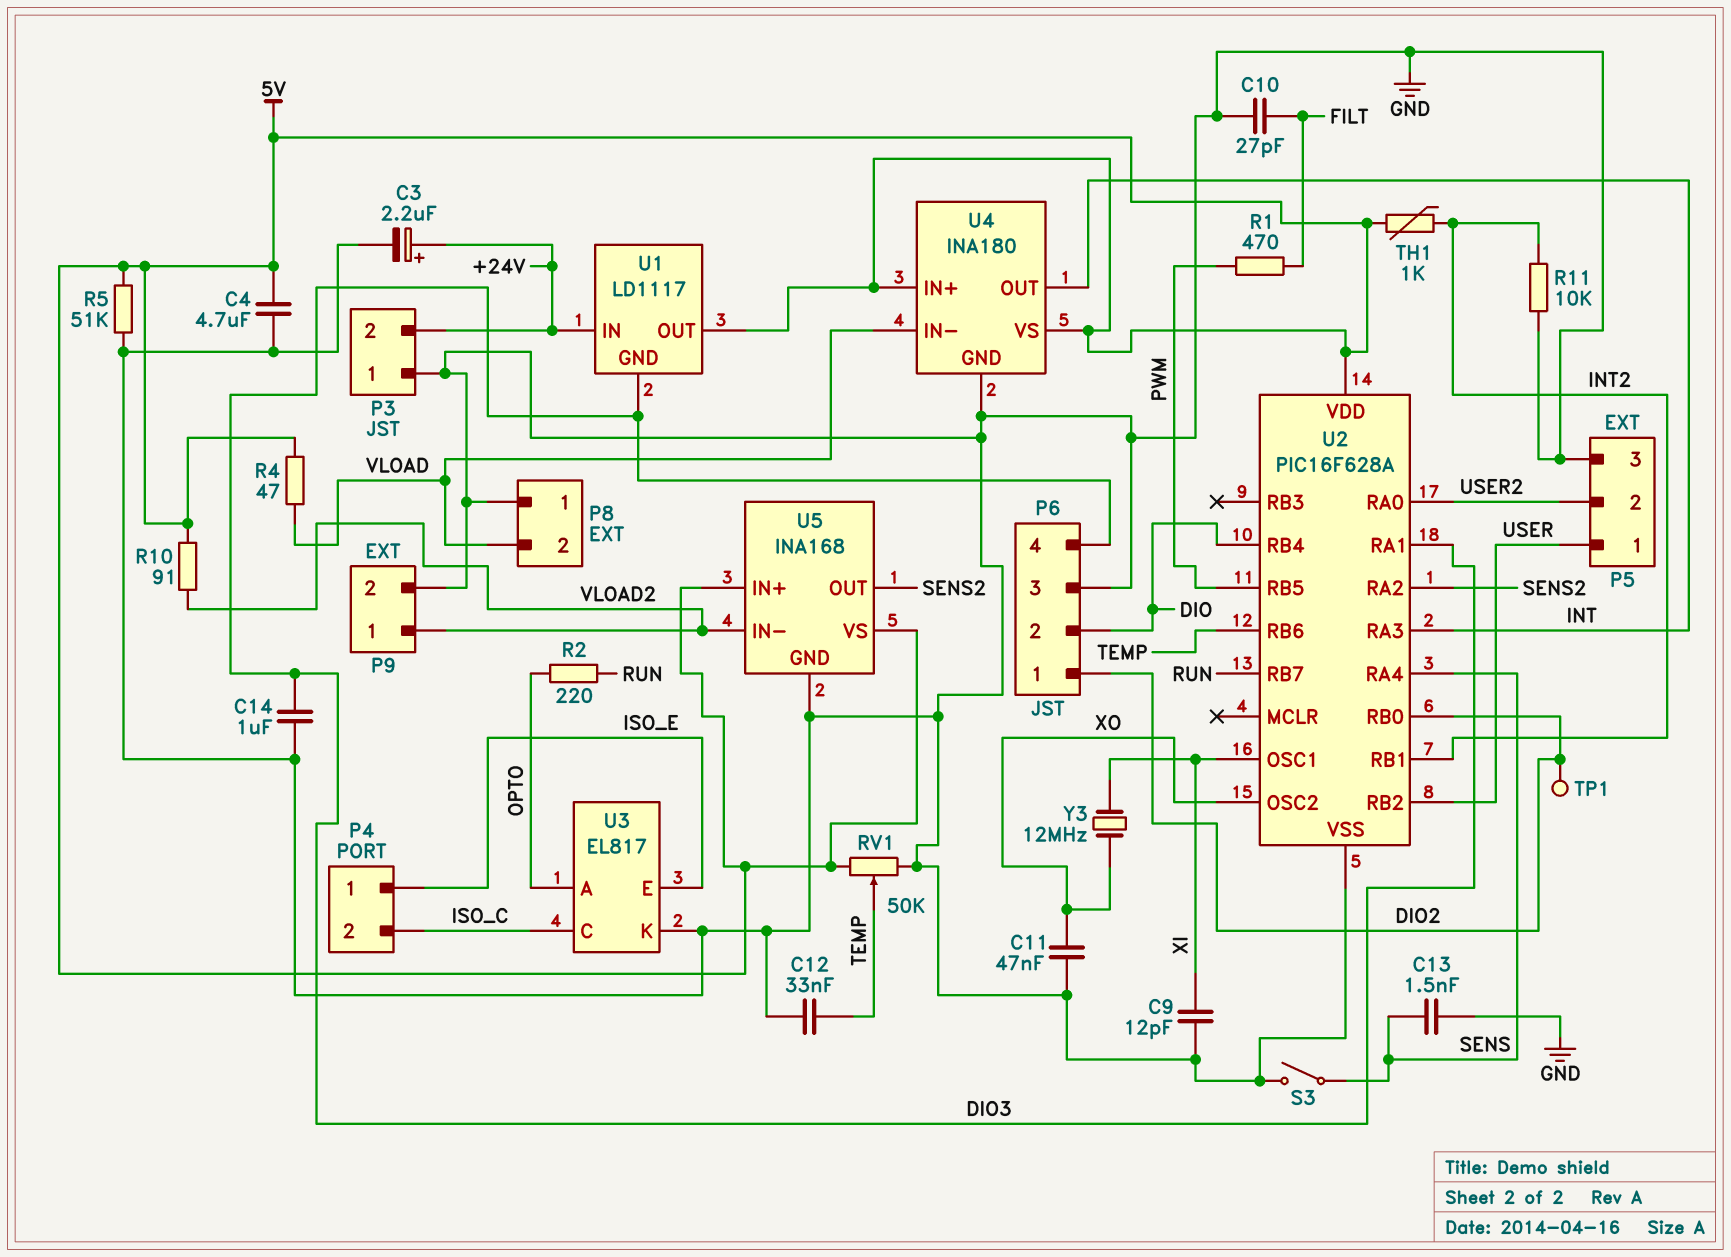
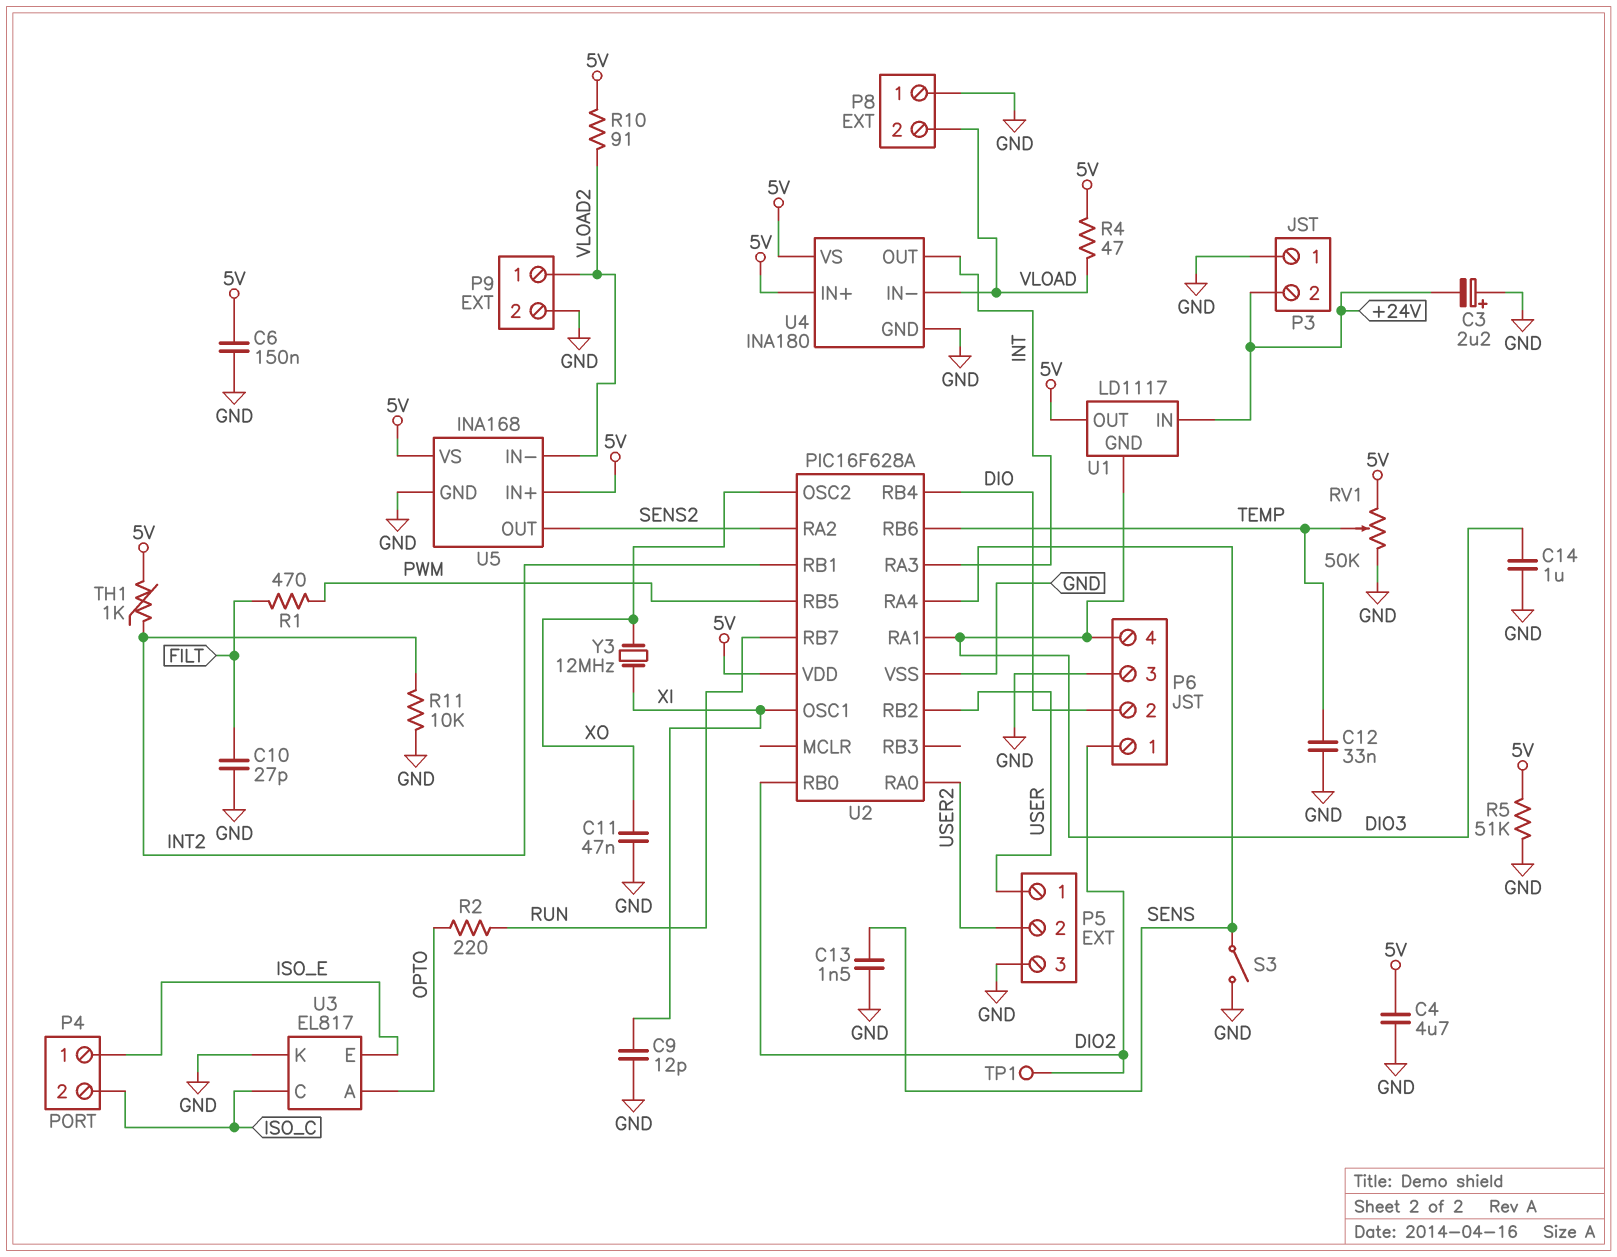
C3: 2.2uF (plus +24V, minus GND) -> 2.2uF (plus GND, minus +24V)
C6: none -> 150nF (5V, GND)

